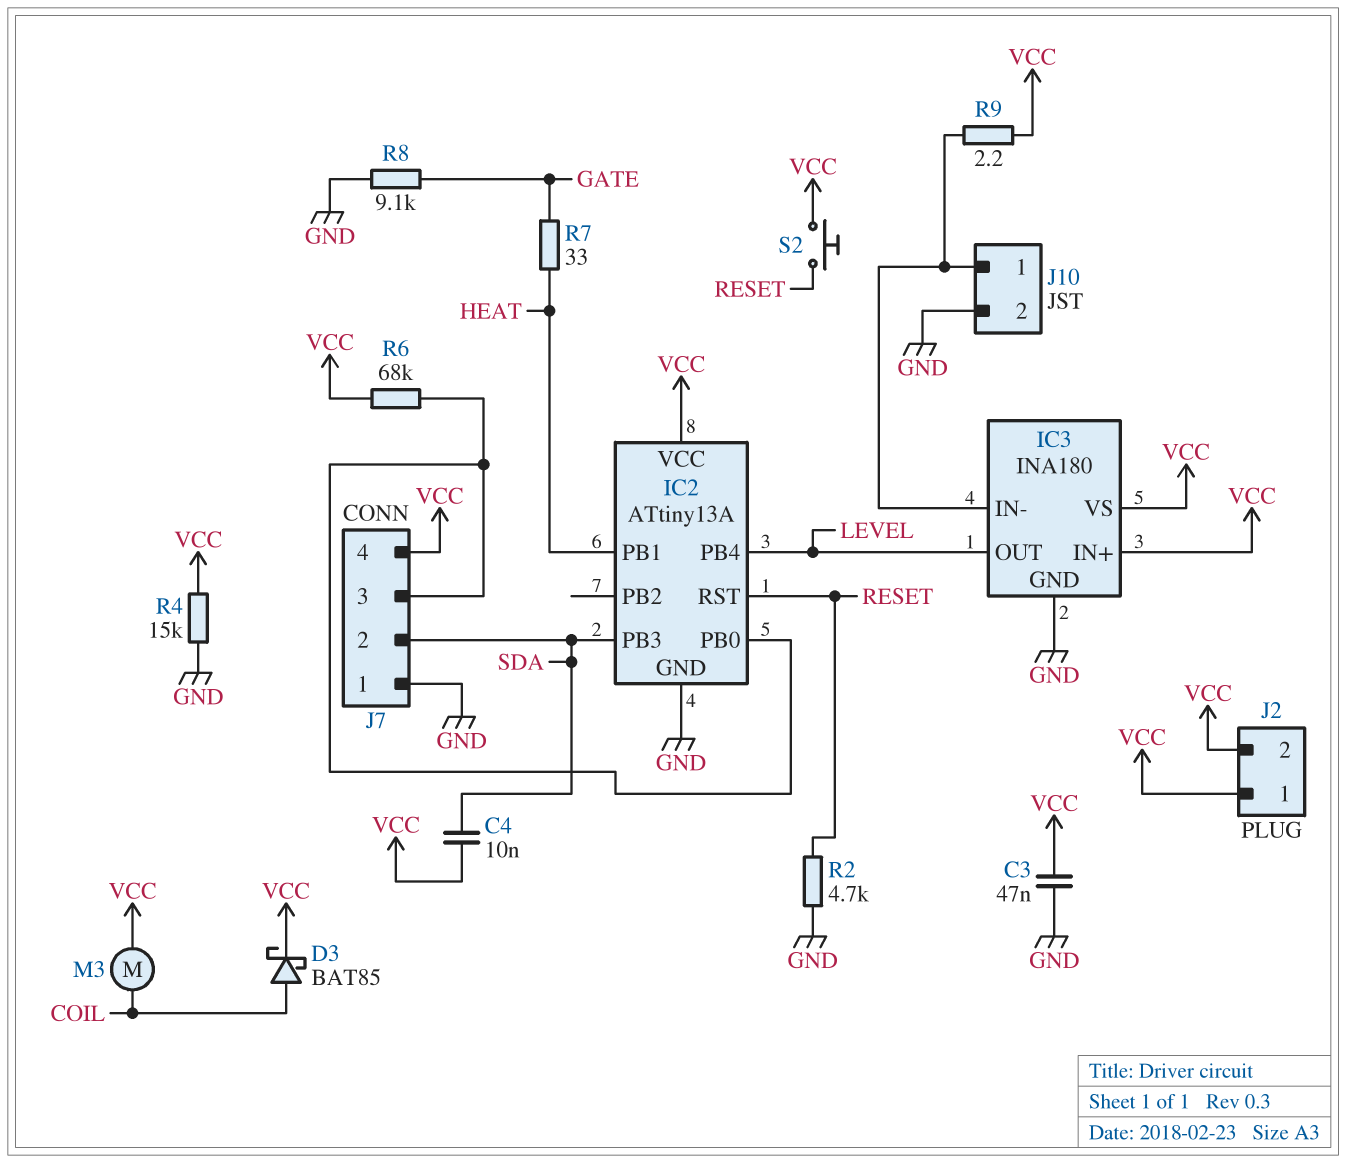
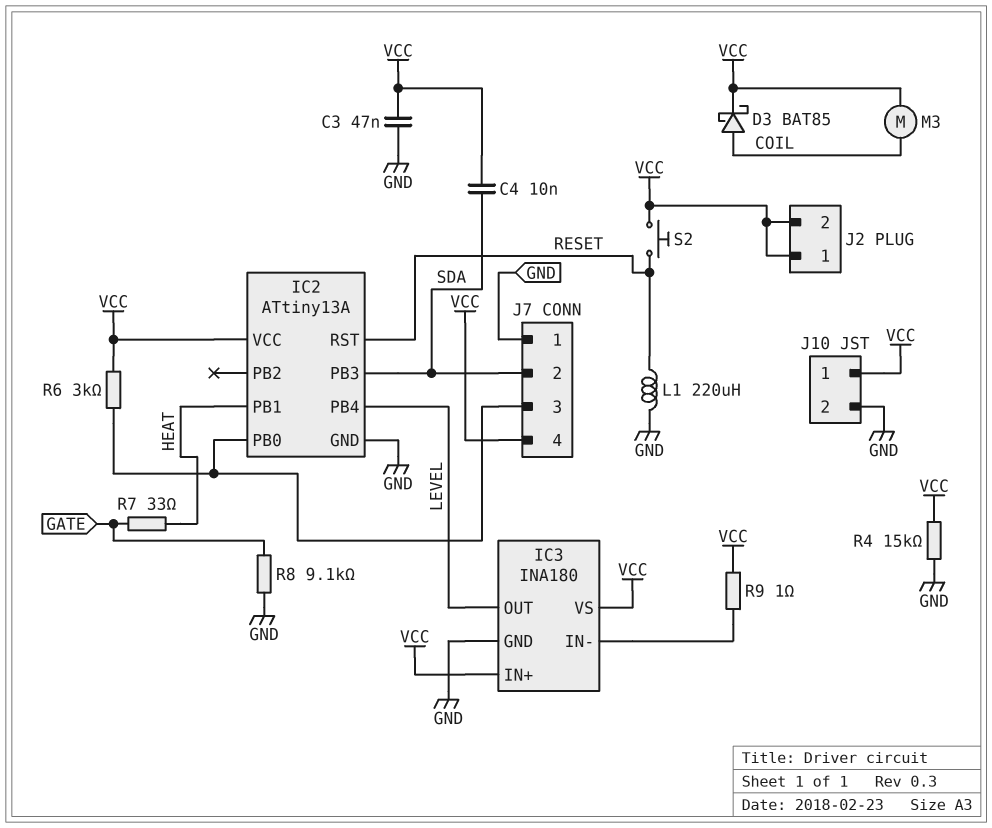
J10 pin 1: IC3/IN- -> VCC
L1: none -> 220uH (GND, RESET)
R2: 4.7k (GND, RESET) -> none
R6: 68k (IC2/PB0, VCC) -> 3k (IC2/PB0, VCC)
R9: 2.2 (IC3/IN-, VCC) -> 1 (IC3/IN-, VCC)

